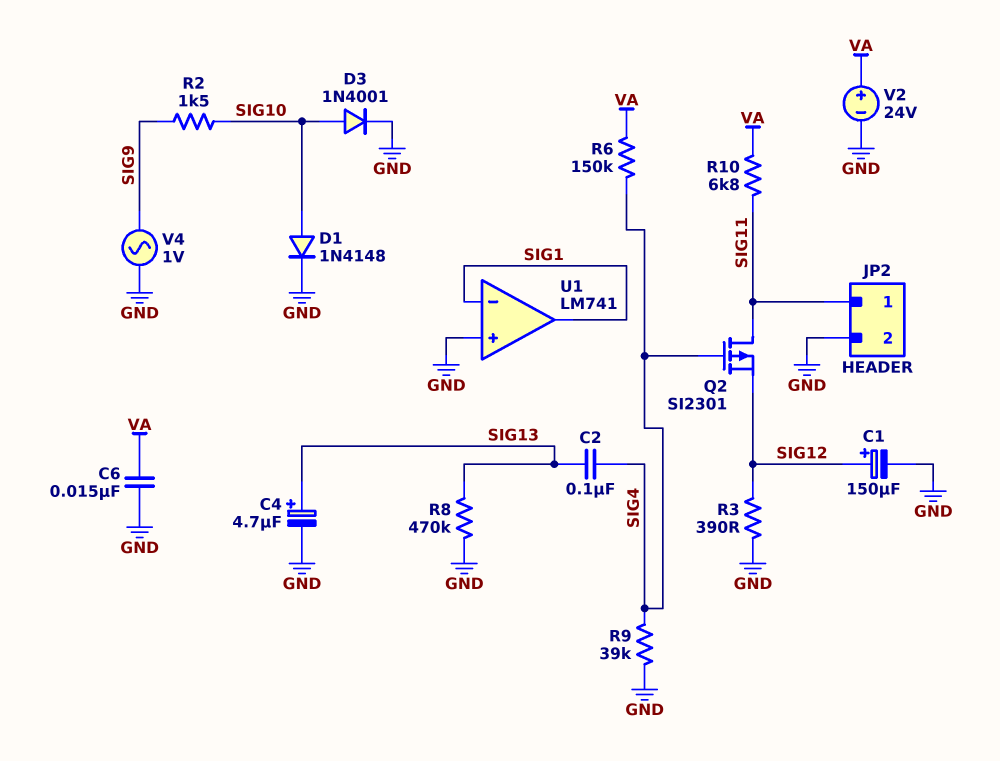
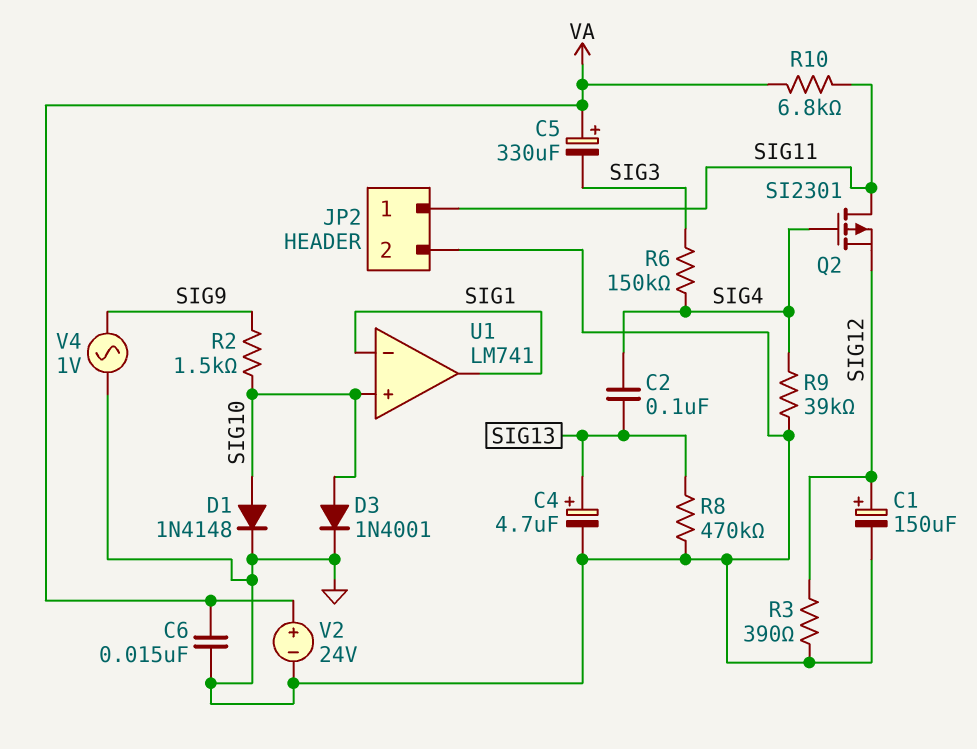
C5: none -> 330uF (plus VA, minus SIG3)
R6: 150k (SIG4, VA) -> 150k (SIG3, SIG4)
U1 pin in+: GND -> SIG10

